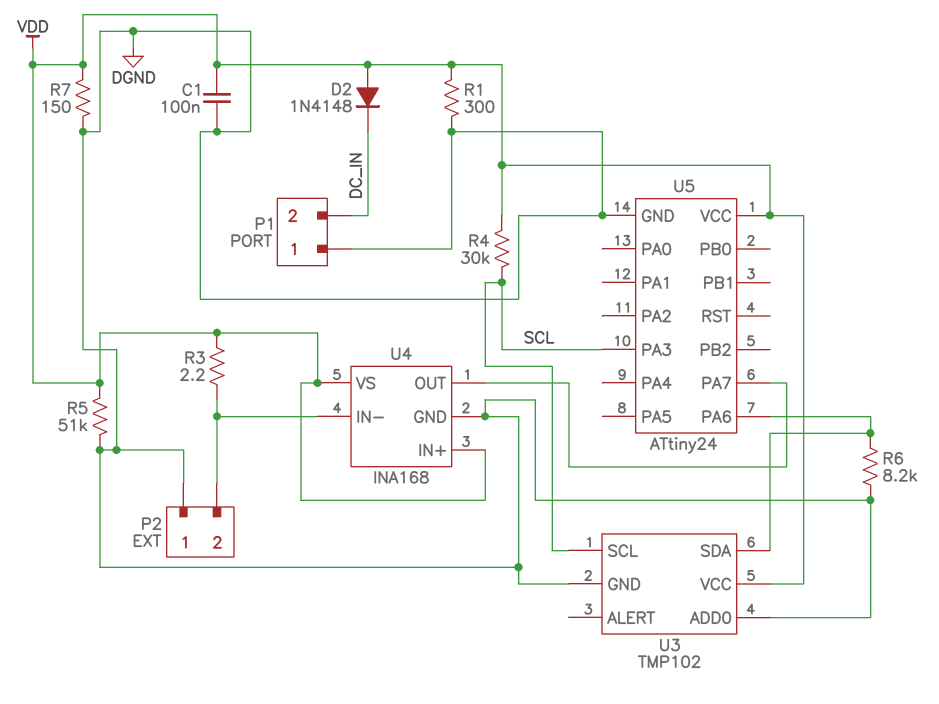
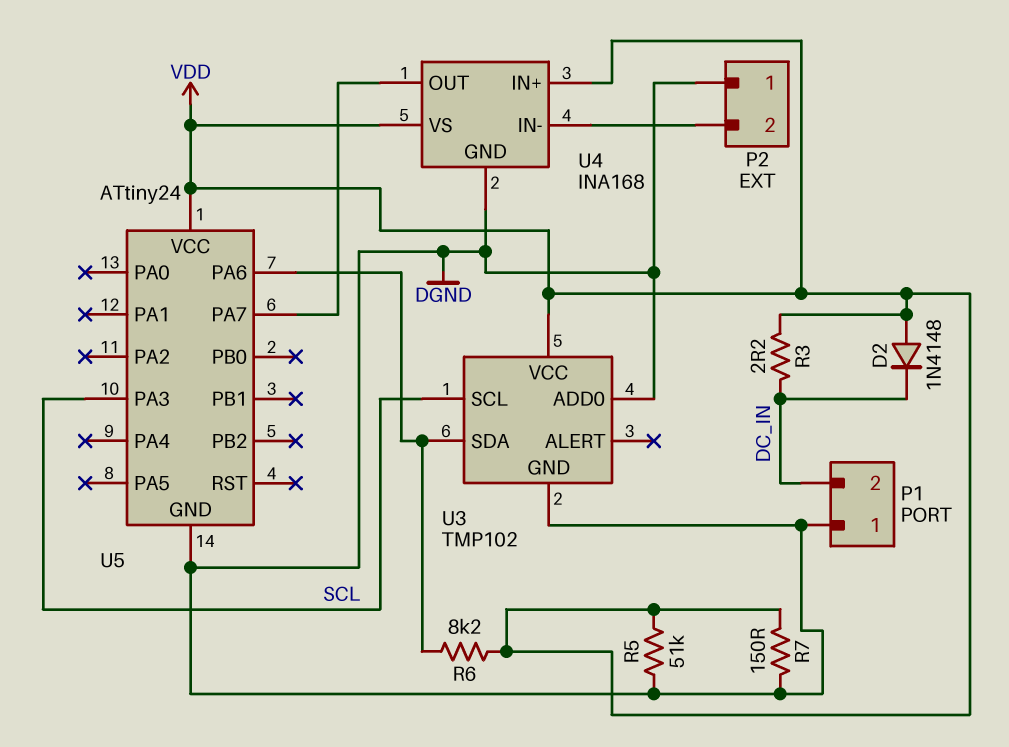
C1: 100nF (DGND, VDD) -> none
R1: 300 (DGND, VDD) -> none
R3: 2.2 (P2/2, VDD) -> 2.2 (DC_IN, VDD)
R4: 30k (SCL, VDD) -> none
R6: 8.2k (DGND, U3/SDA) -> 8.2k (U3/SDA, VDD)

